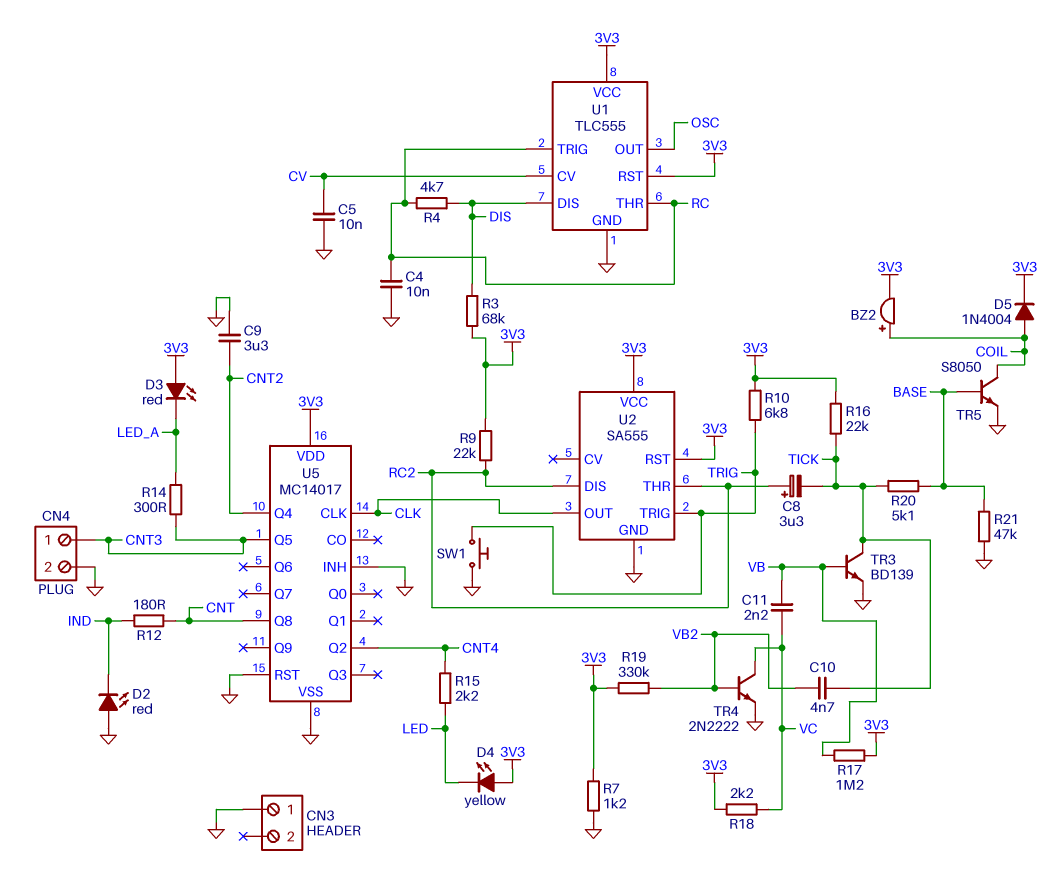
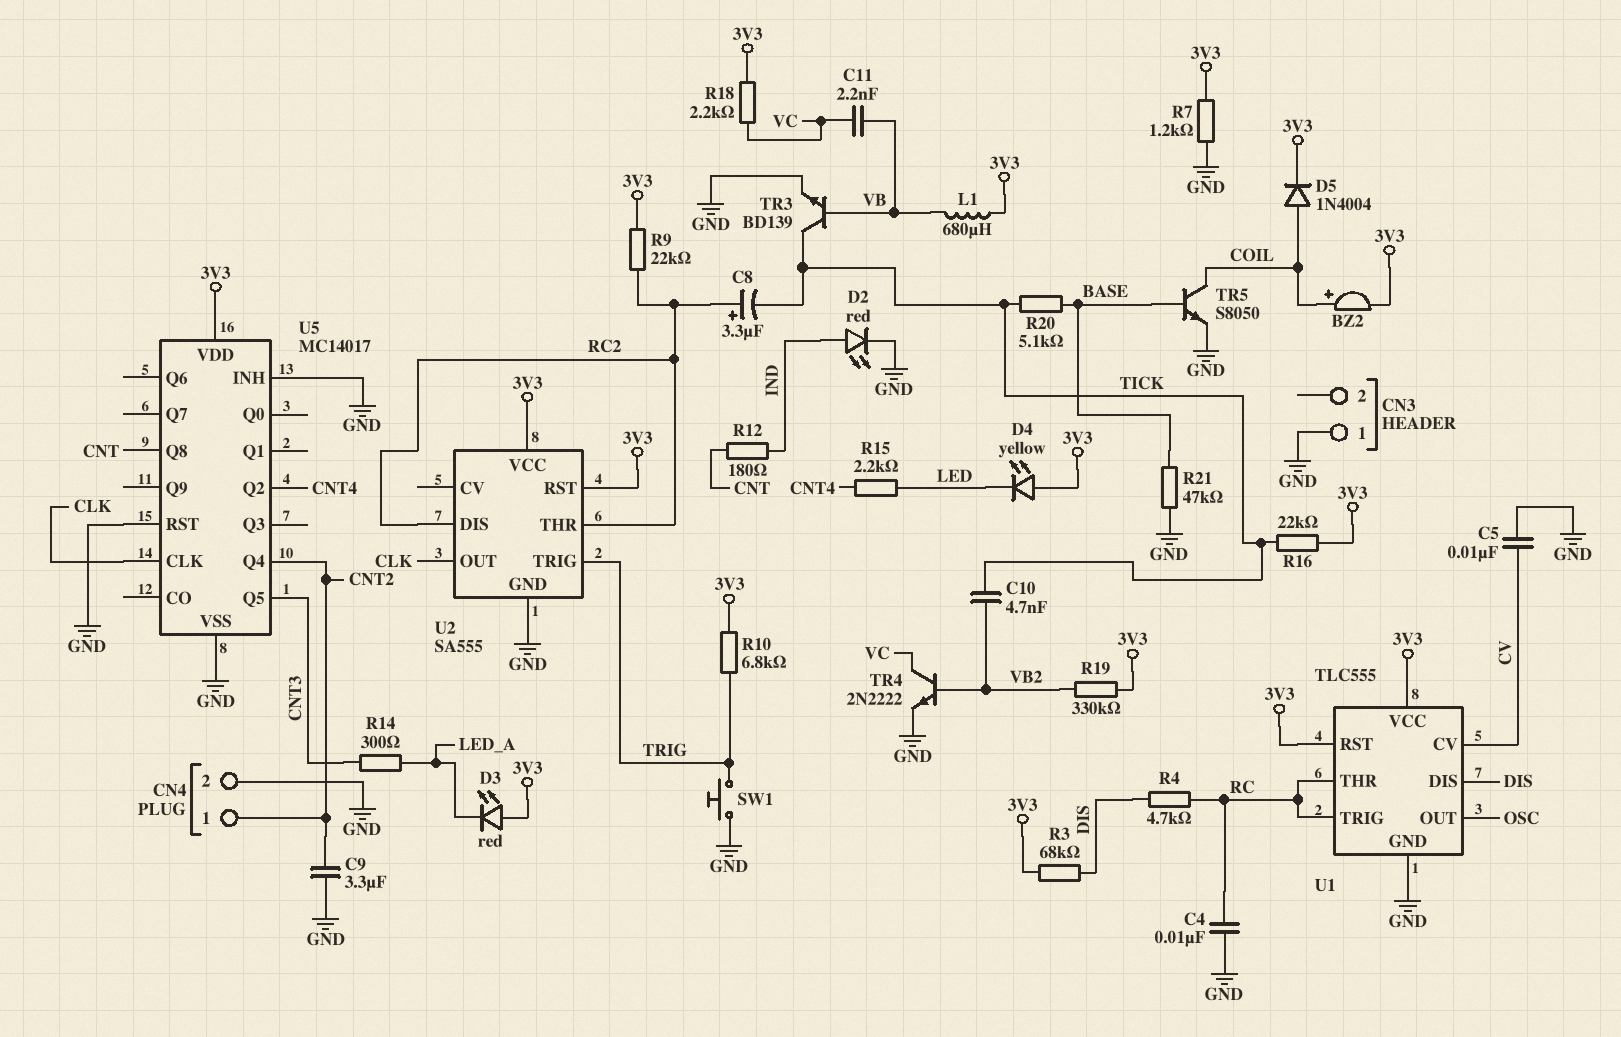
CN4 pin 1: CNT3 -> CNT2
D2: LED red (A GND, K IND) -> LED red (A IND, K GND)
L1: none -> 680uH (3V3, VB)
R17: 1.2M (3V3, VB) -> none

